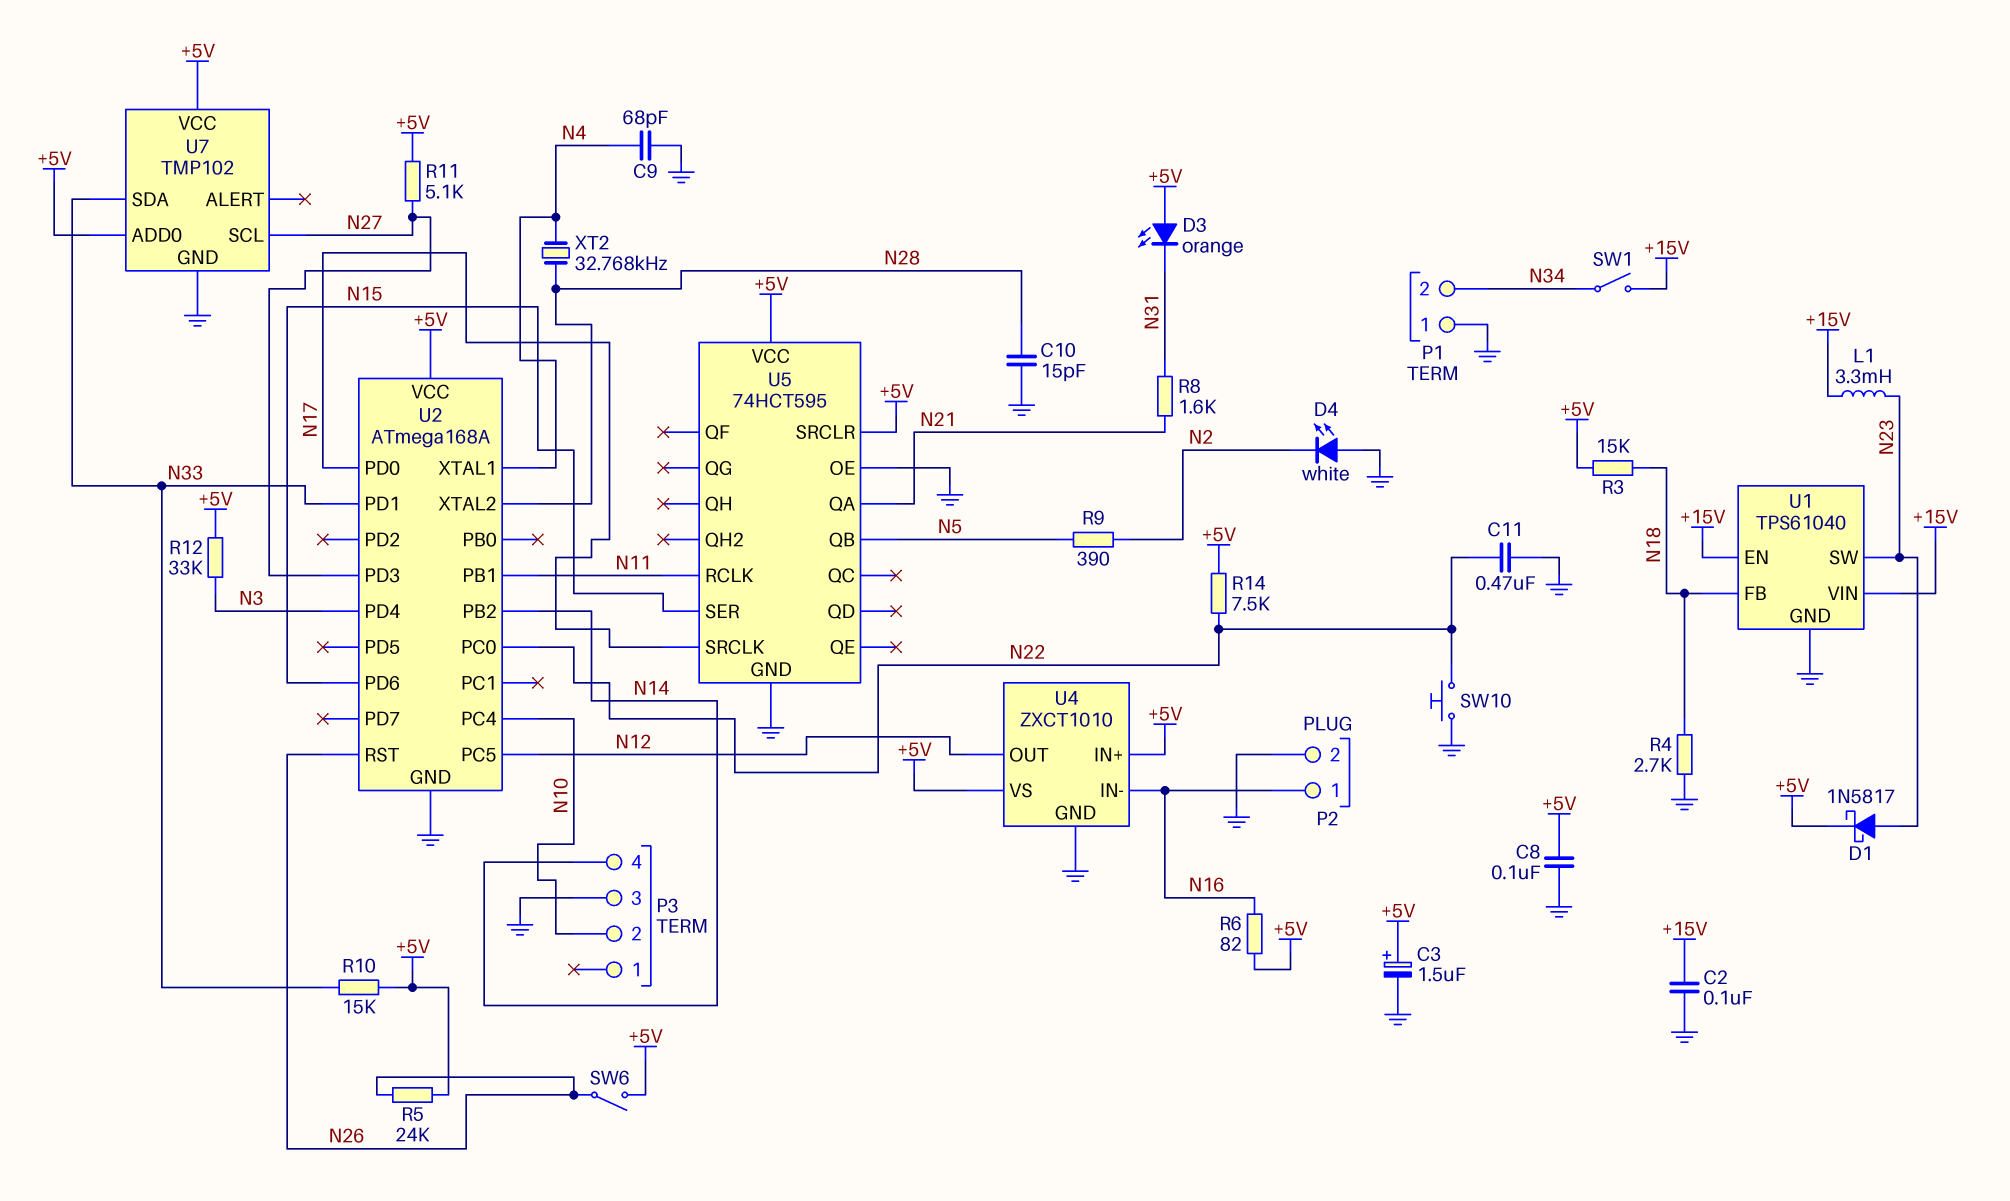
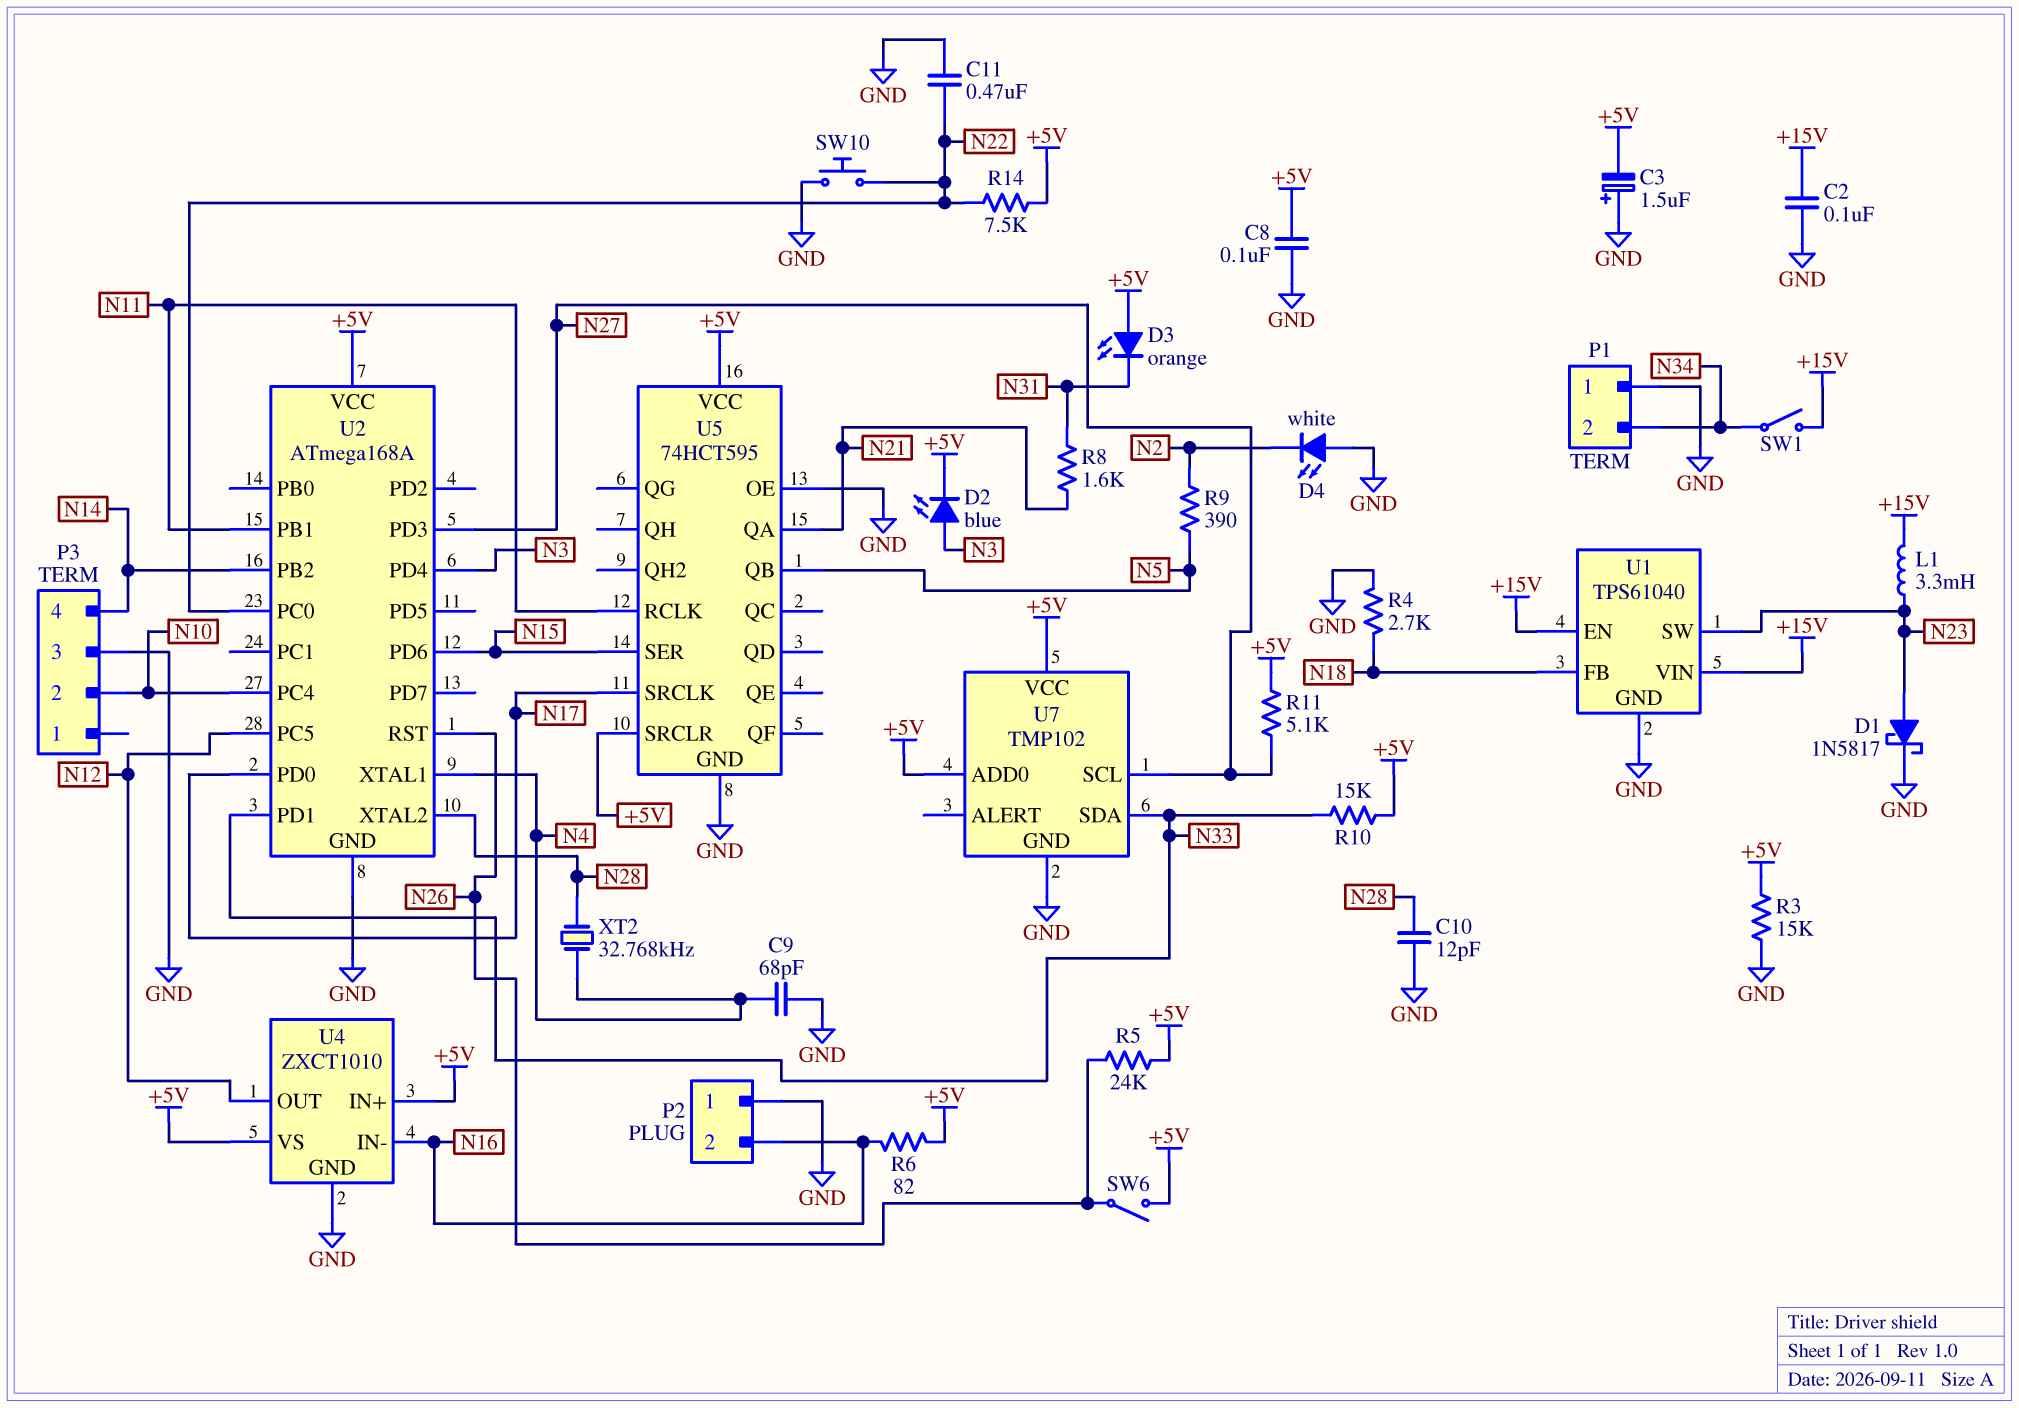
C3: 1.5uF (plus +5V, minus GND) -> 1.5uF (plus GND, minus +5V)
C10: 15pF (GND, N28) -> 12pF (GND, N28)
D1: schottky 1N5817 (A N23, K +5V) -> schottky 1N5817 (A N23, K GND)
D2: none -> LED blue (A N3, K +5V)
P2 pin 1: N16 -> GND
P2 pin 2: GND -> N16
R3: 15k (+5V, N18) -> 15k (+5V, GND)
R12: 33k (+5V, N3) -> none

